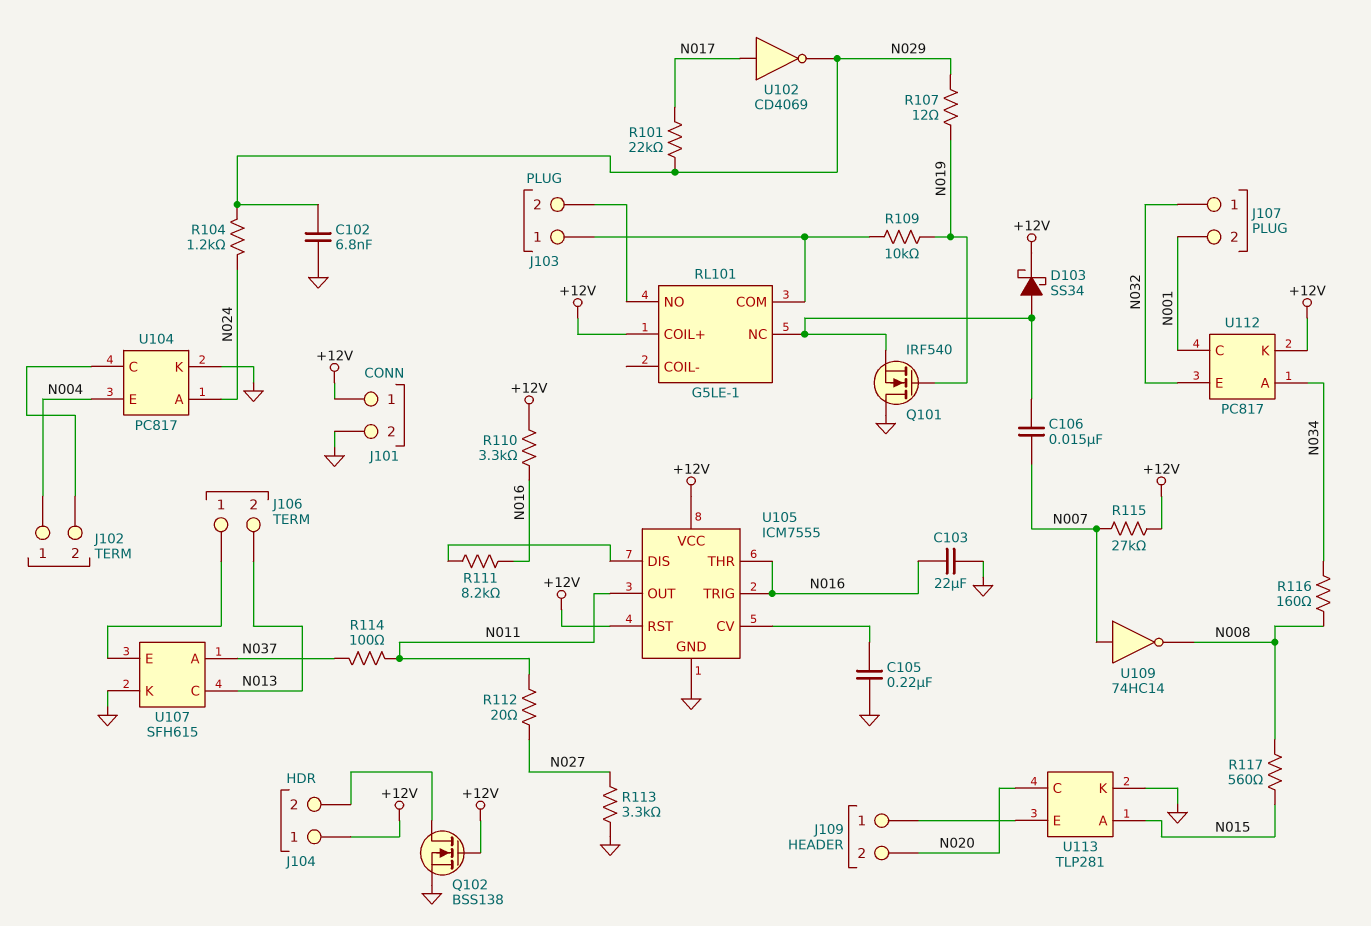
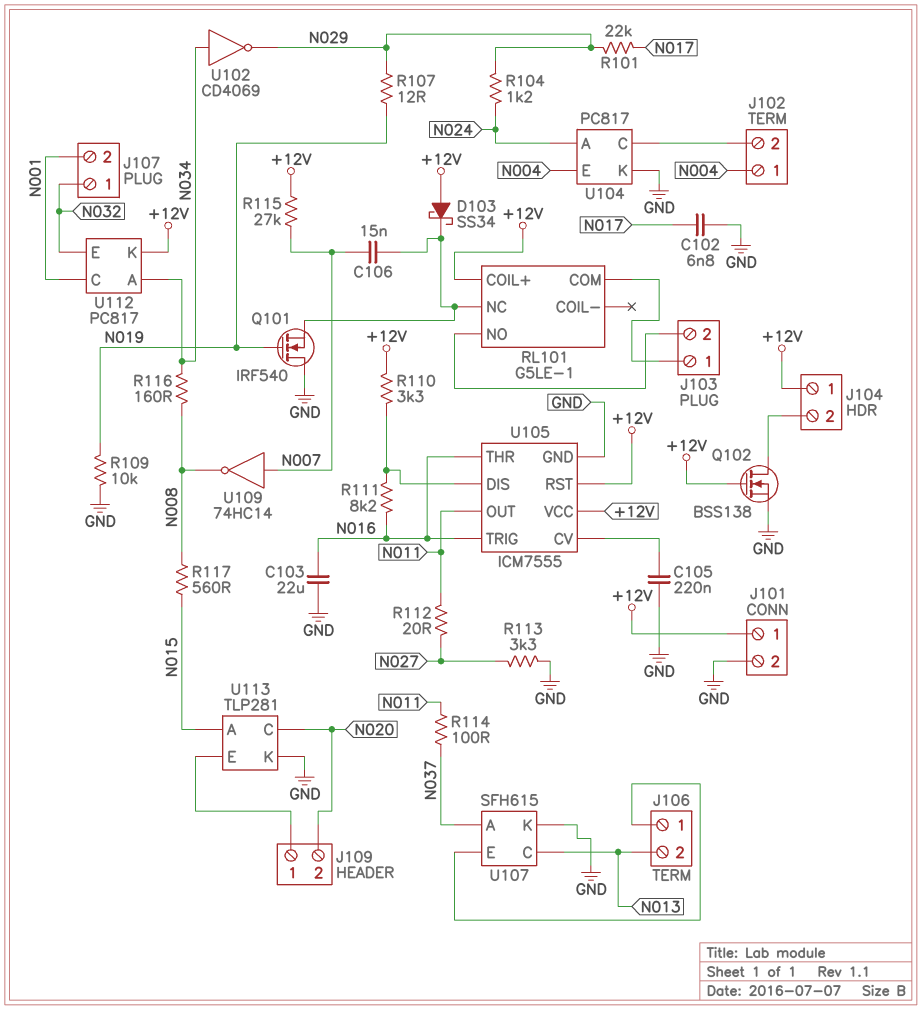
C102: 6.8nF (GND, N029) -> 6.8nF (GND, N017)
D103: schottky SS34 (A RL101/NC, K +12V) -> schottky SS34 (A +12V, K RL101/NC)
R109: 10k (J103/1, N019) -> 10k (GND, N019)
R110: 3.3k (+12V, N016) -> 3.3k (+12V, U105/DIS)
U102: NOT CD4069 (in N017, out N029) -> NOT CD4069 (in N034, out N029)

